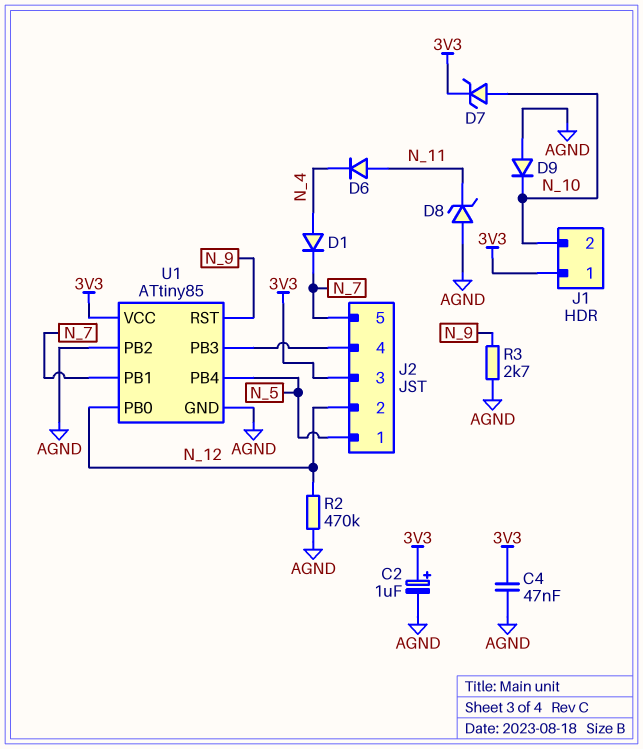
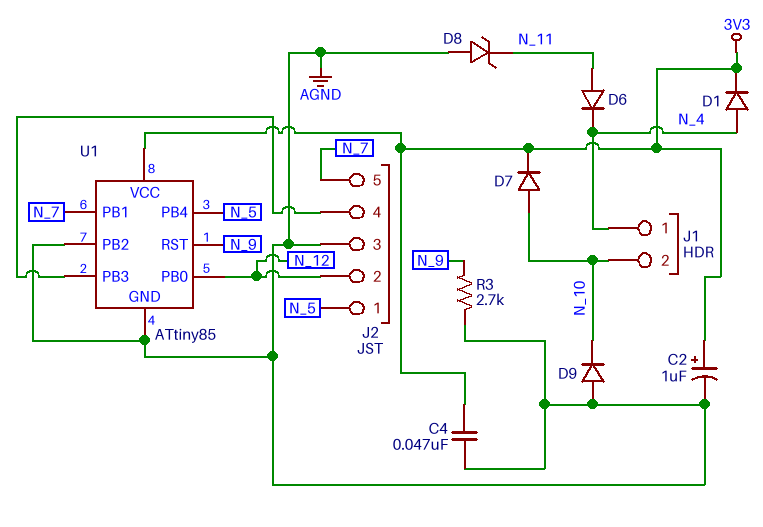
D1: diode (A N_4, K N_7) -> diode (A N_4, K 3V3)
D7: zener (A N_10, K 3V3) -> diode (A N_10, K 3V3)
J1 pin 1: 3V3 -> N_4
J2 pin 3: 3V3 -> AGND
R2: 470k (AGND, N_12) -> none

